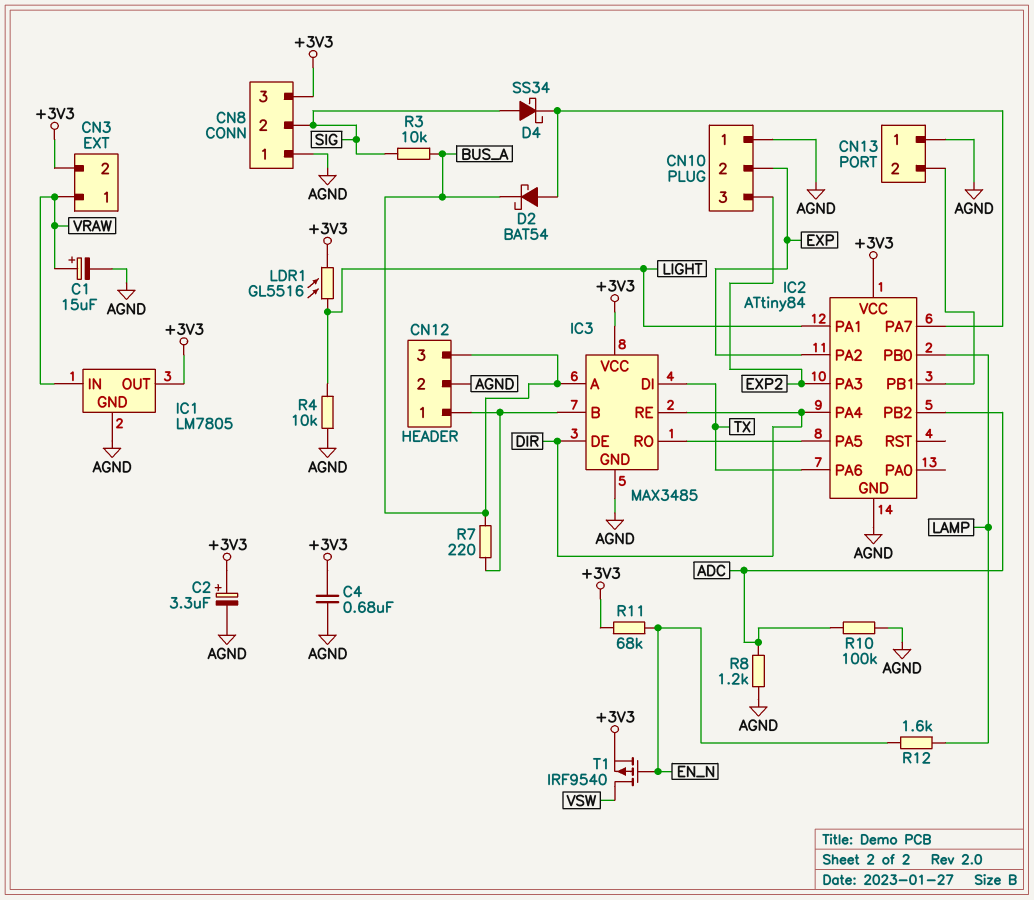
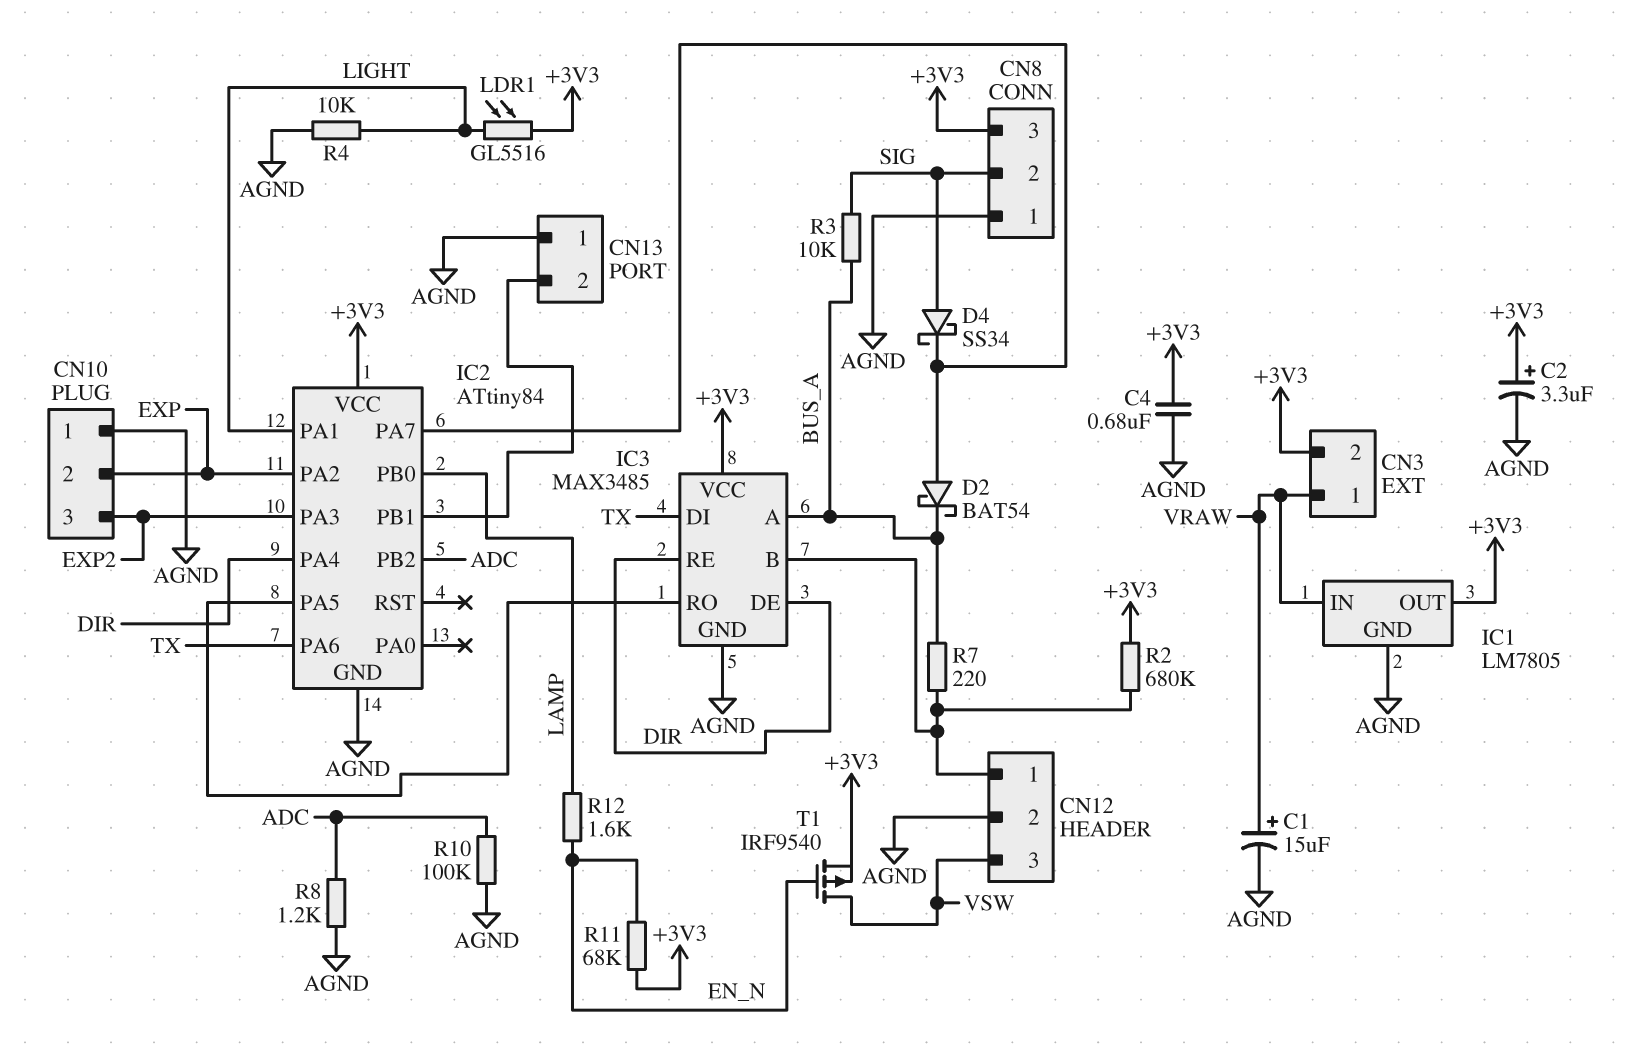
CN12 pin 3: BUS_A -> VSW
R2: none -> 680k (+3V3, CN12/1)

